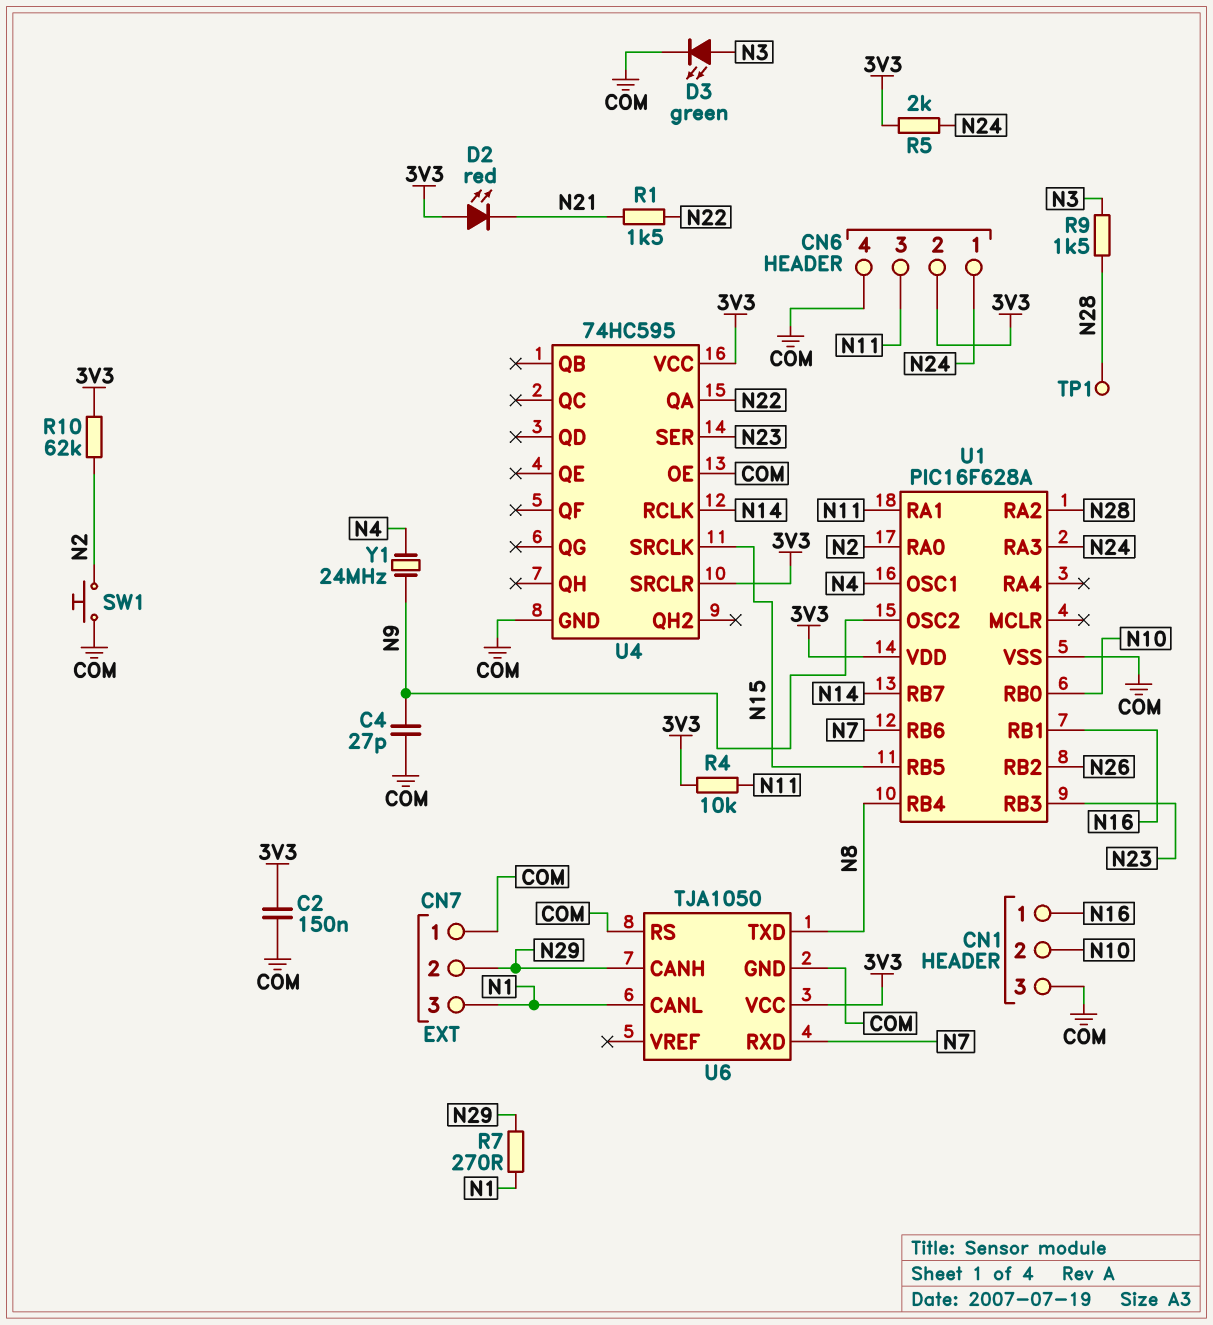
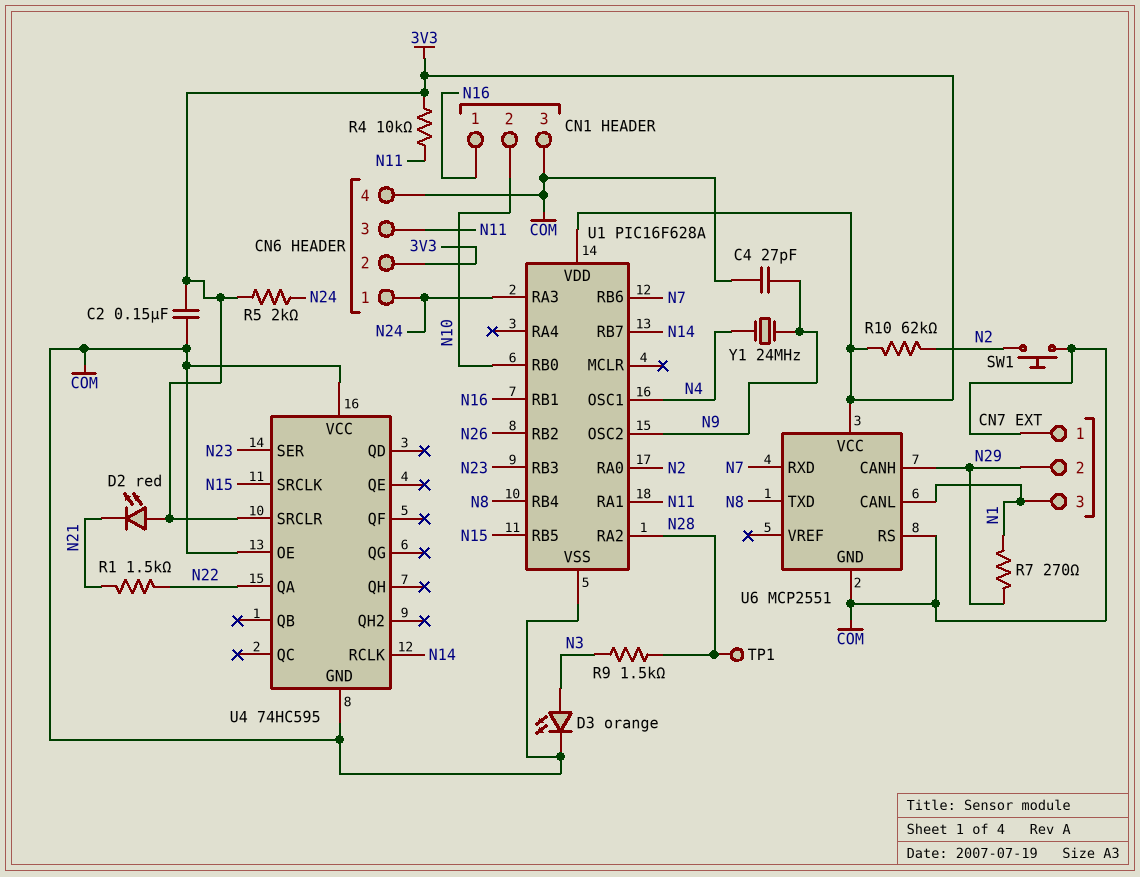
D3: LED green (A N3, K COM) -> LED orange (A N3, K COM)
U4 pin VCC: 3V3 -> COM
U6: TJA1050 -> MCP2551

